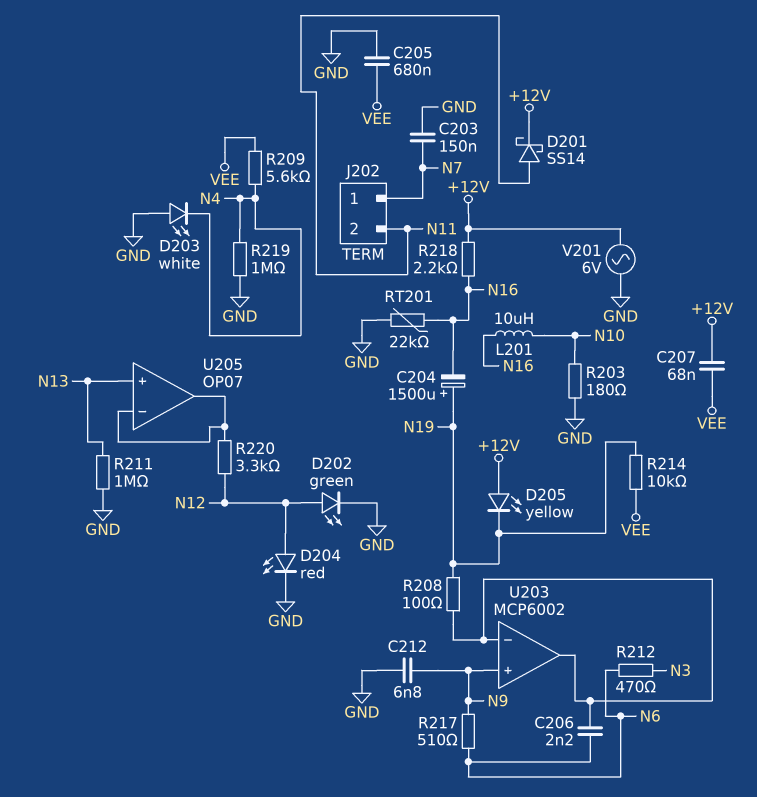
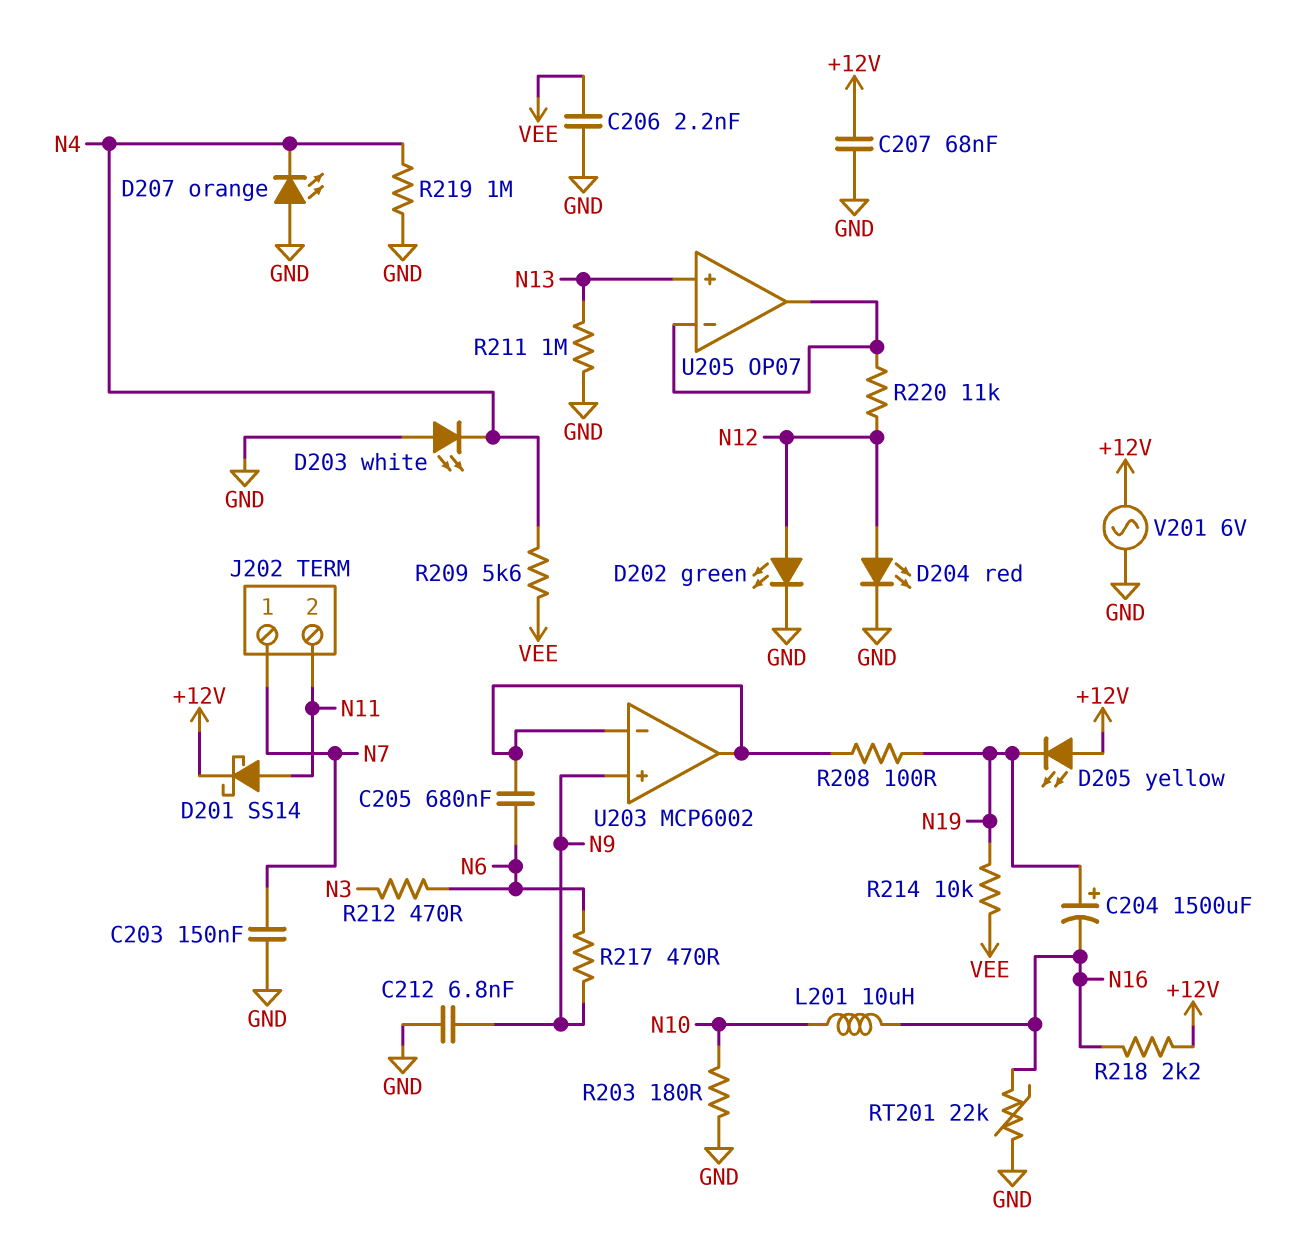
C205: 680nF (GND, VEE) -> 680nF (N6, U203/in-)
C206: 2.2nF (N6, U203/in-) -> 2.2nF (GND, VEE)
C207: 68nF (+12V, VEE) -> 68nF (+12V, GND)
D207: none -> LED orange (A GND, K N4)
R217: 510 (N6, N9) -> 470 (N6, N9)
R220: 3.3k (N12, U205/in-) -> 11k (N12, U205/in-)

